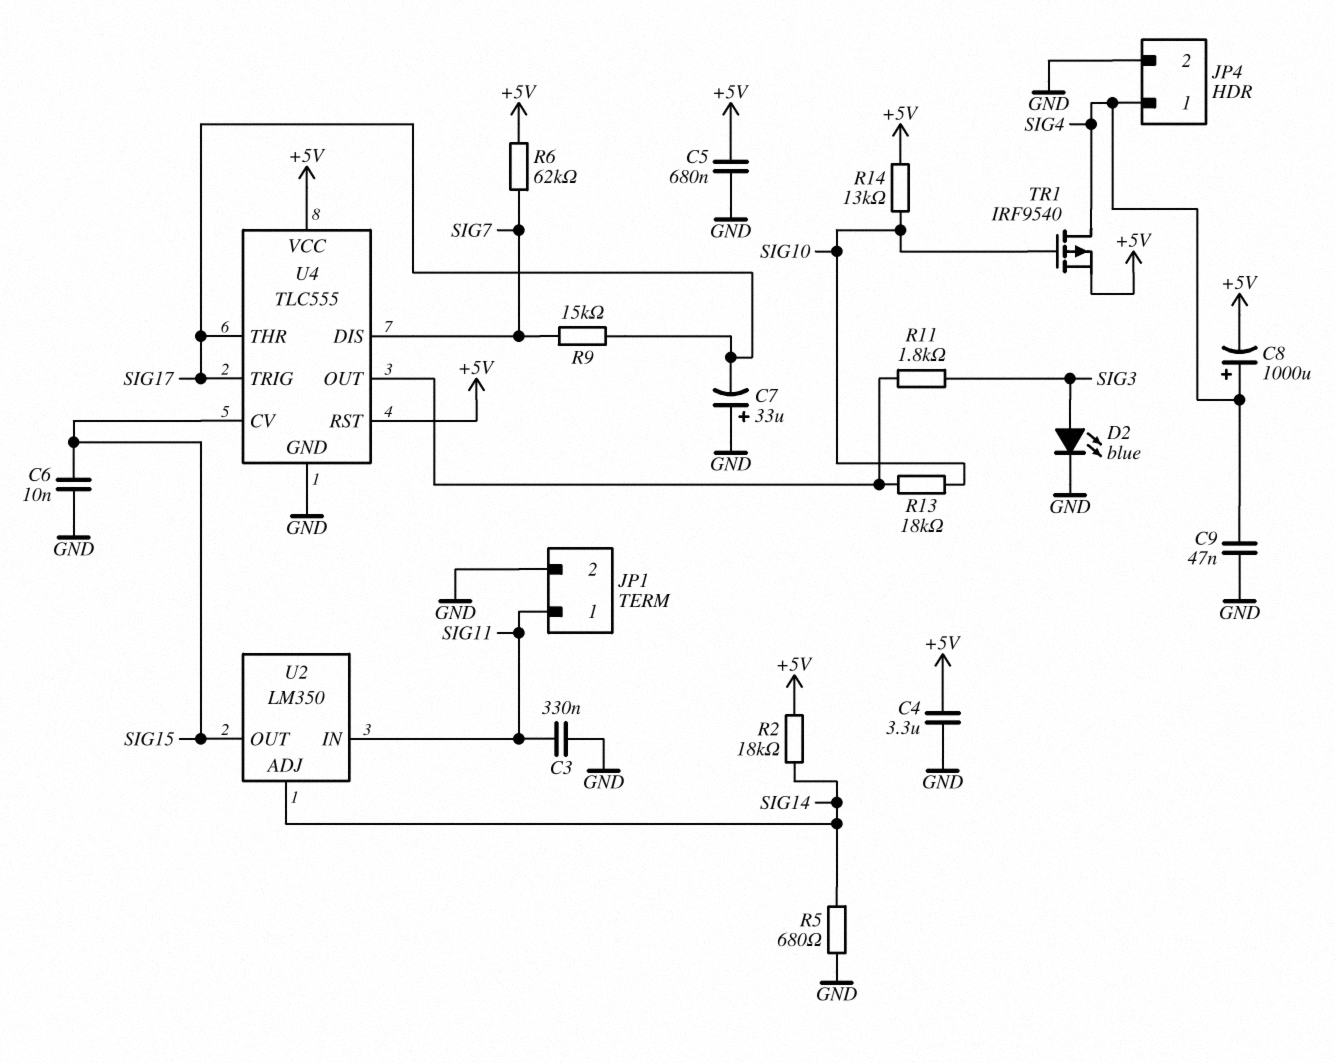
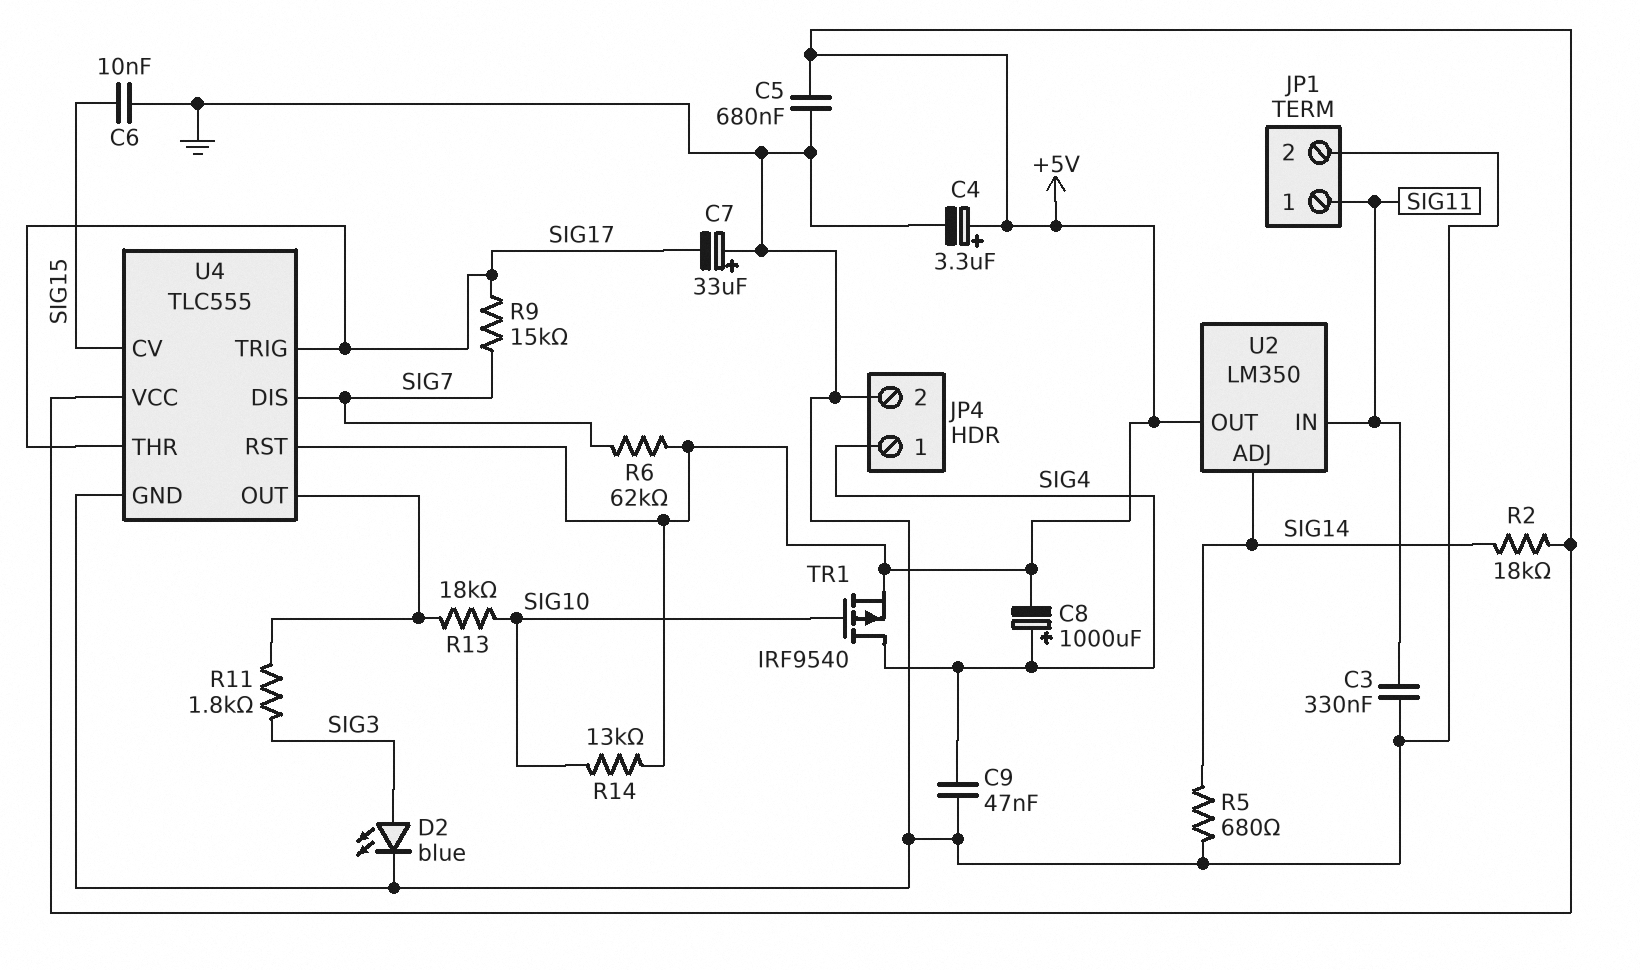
C4: 3.3uF (+5V, GND) -> 3.3uF (plus +5V, minus GND)
U2 pin OUT: SIG15 -> +5V

